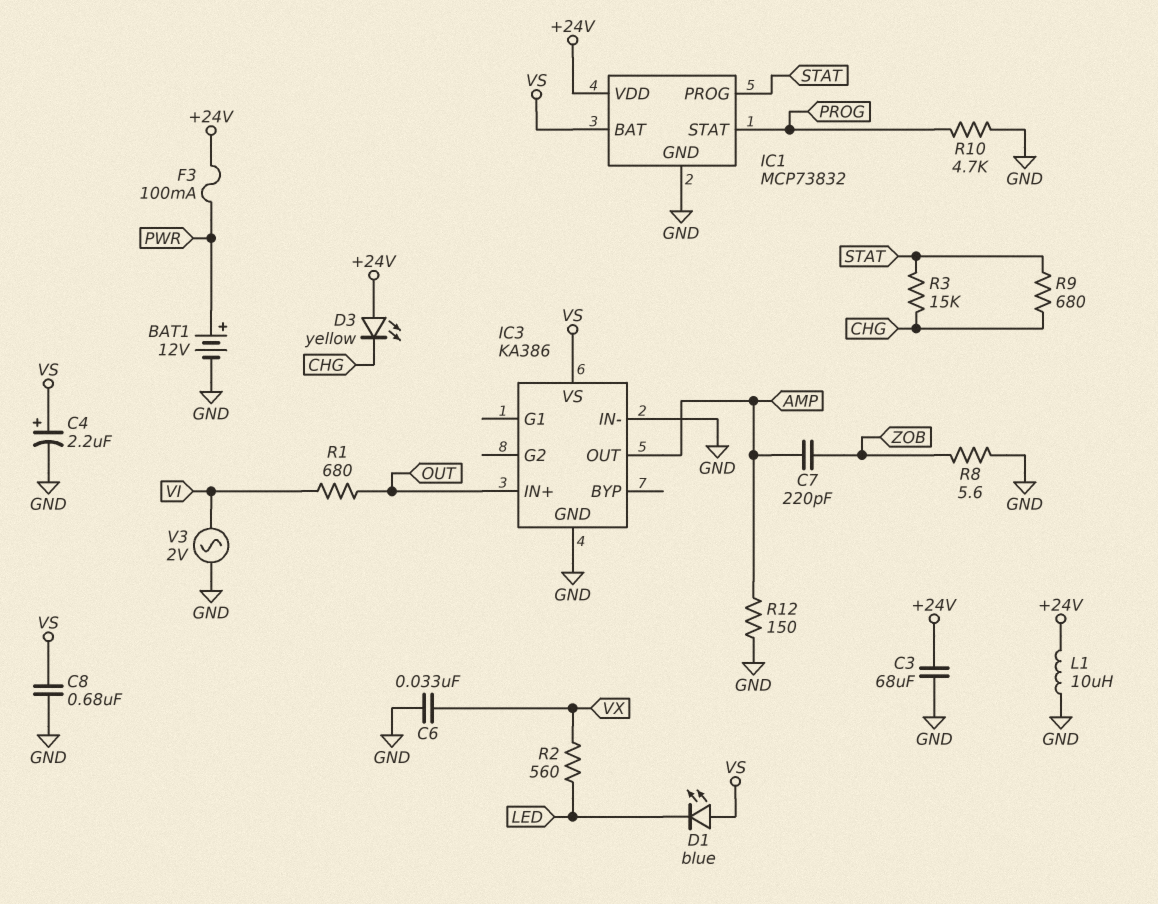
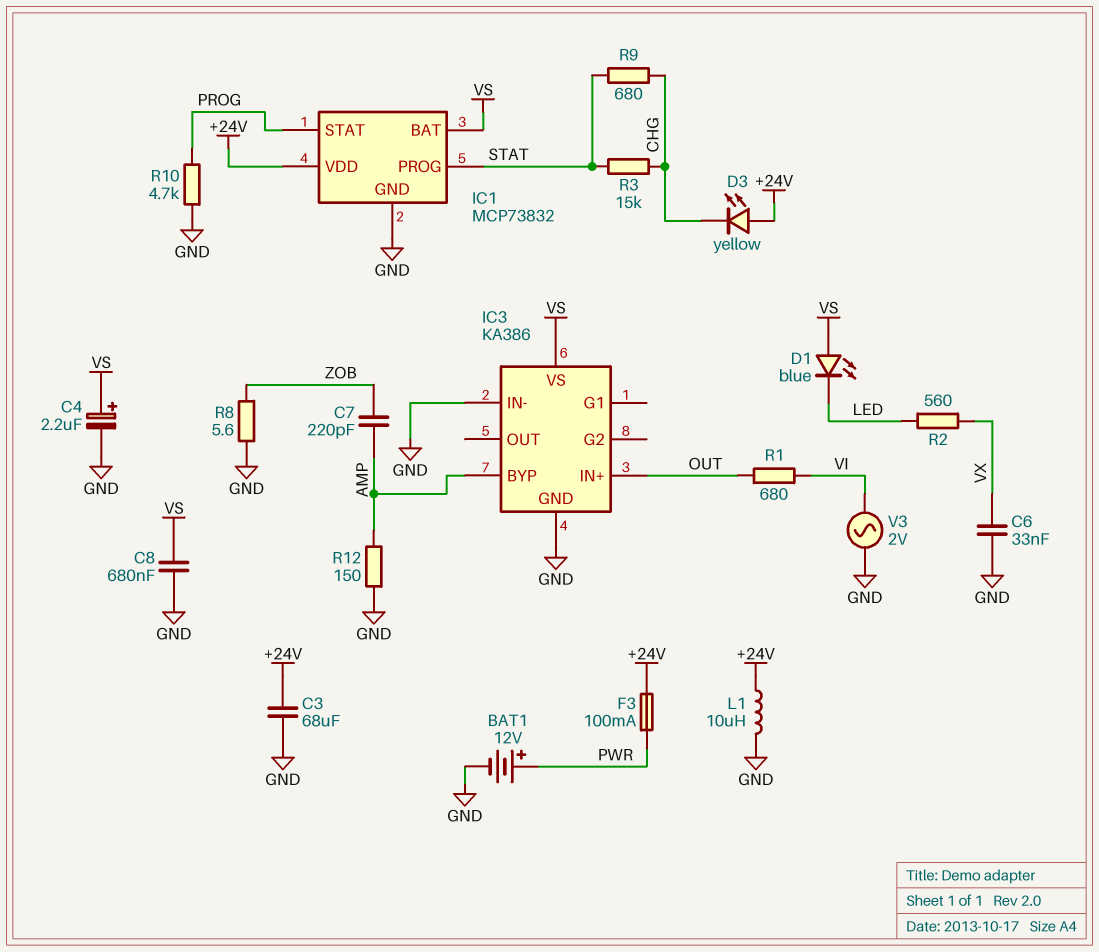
IC3 pin BYP: none -> AMP
IC3 pin OUT: AMP -> none

